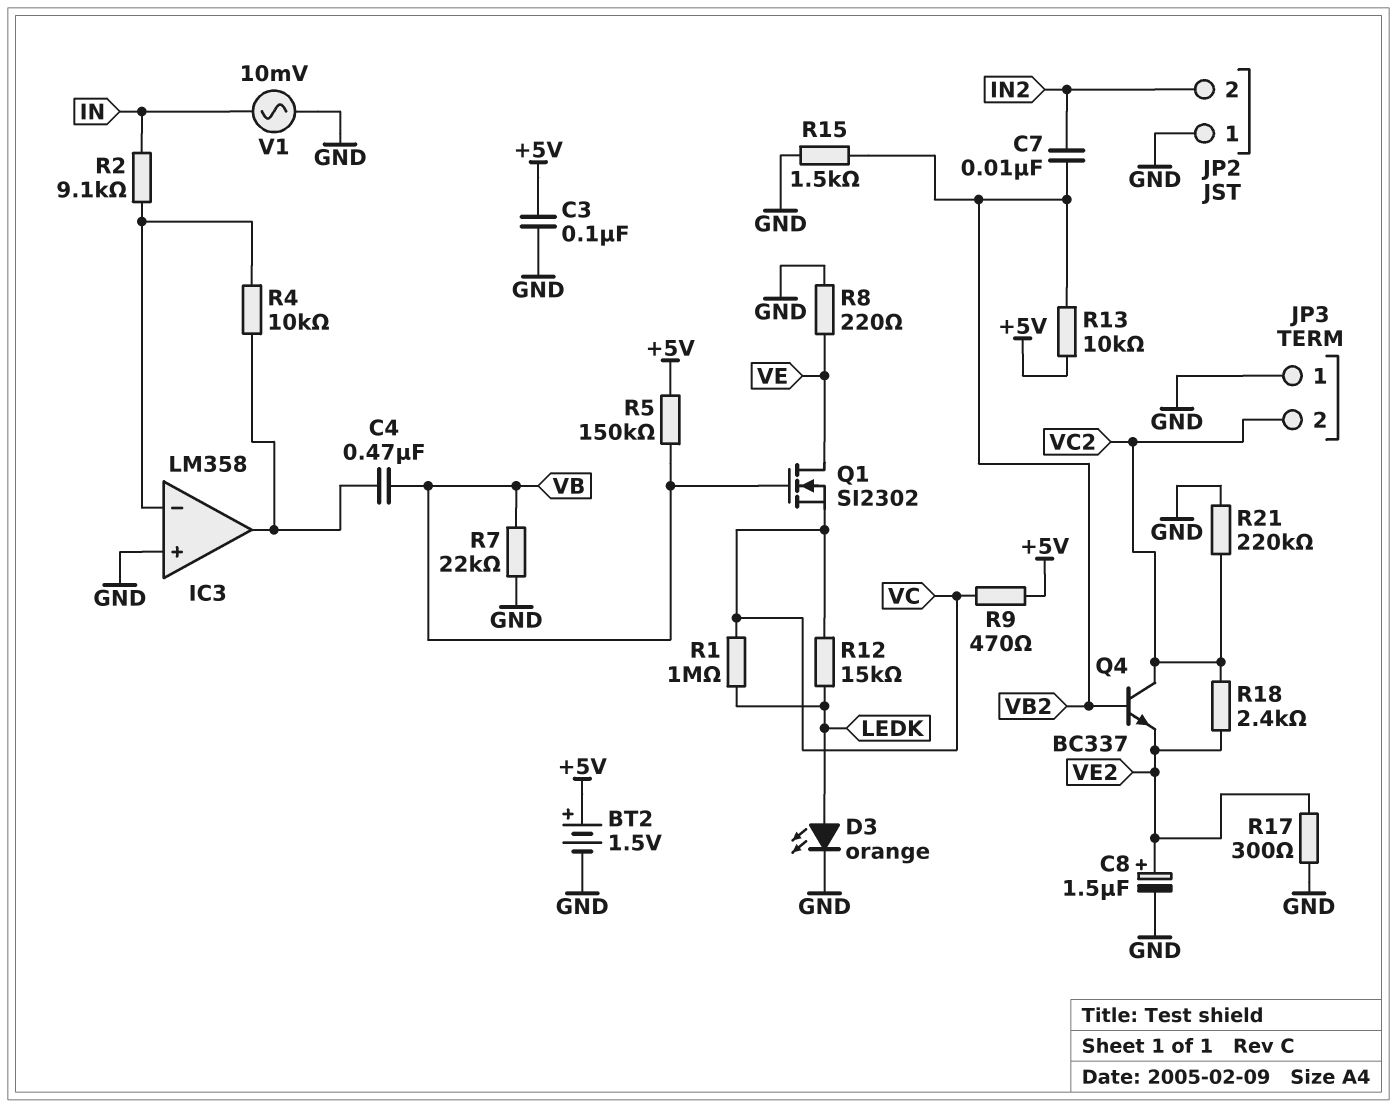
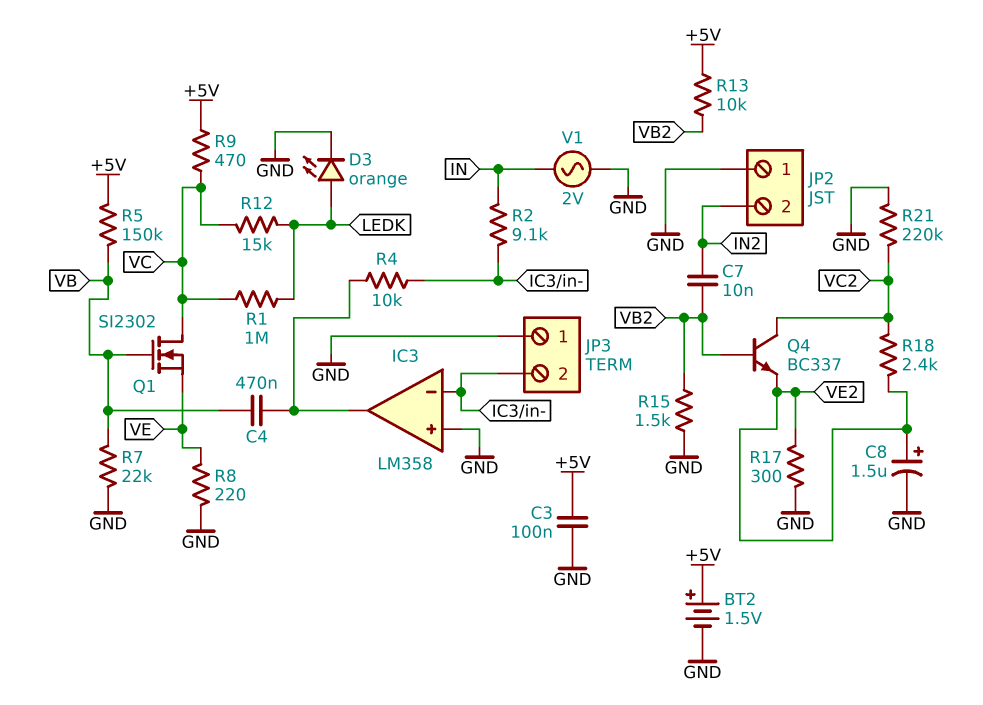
JP3 pin 2: VC2 -> IC3/in-
Q1: NMOS SI2302 (G VB, D VE, S VC) -> NMOS SI2302 (G VB, D VC, S VE)
V1: AC 10mV (GND, IN) -> AC 2V (GND, IN)

